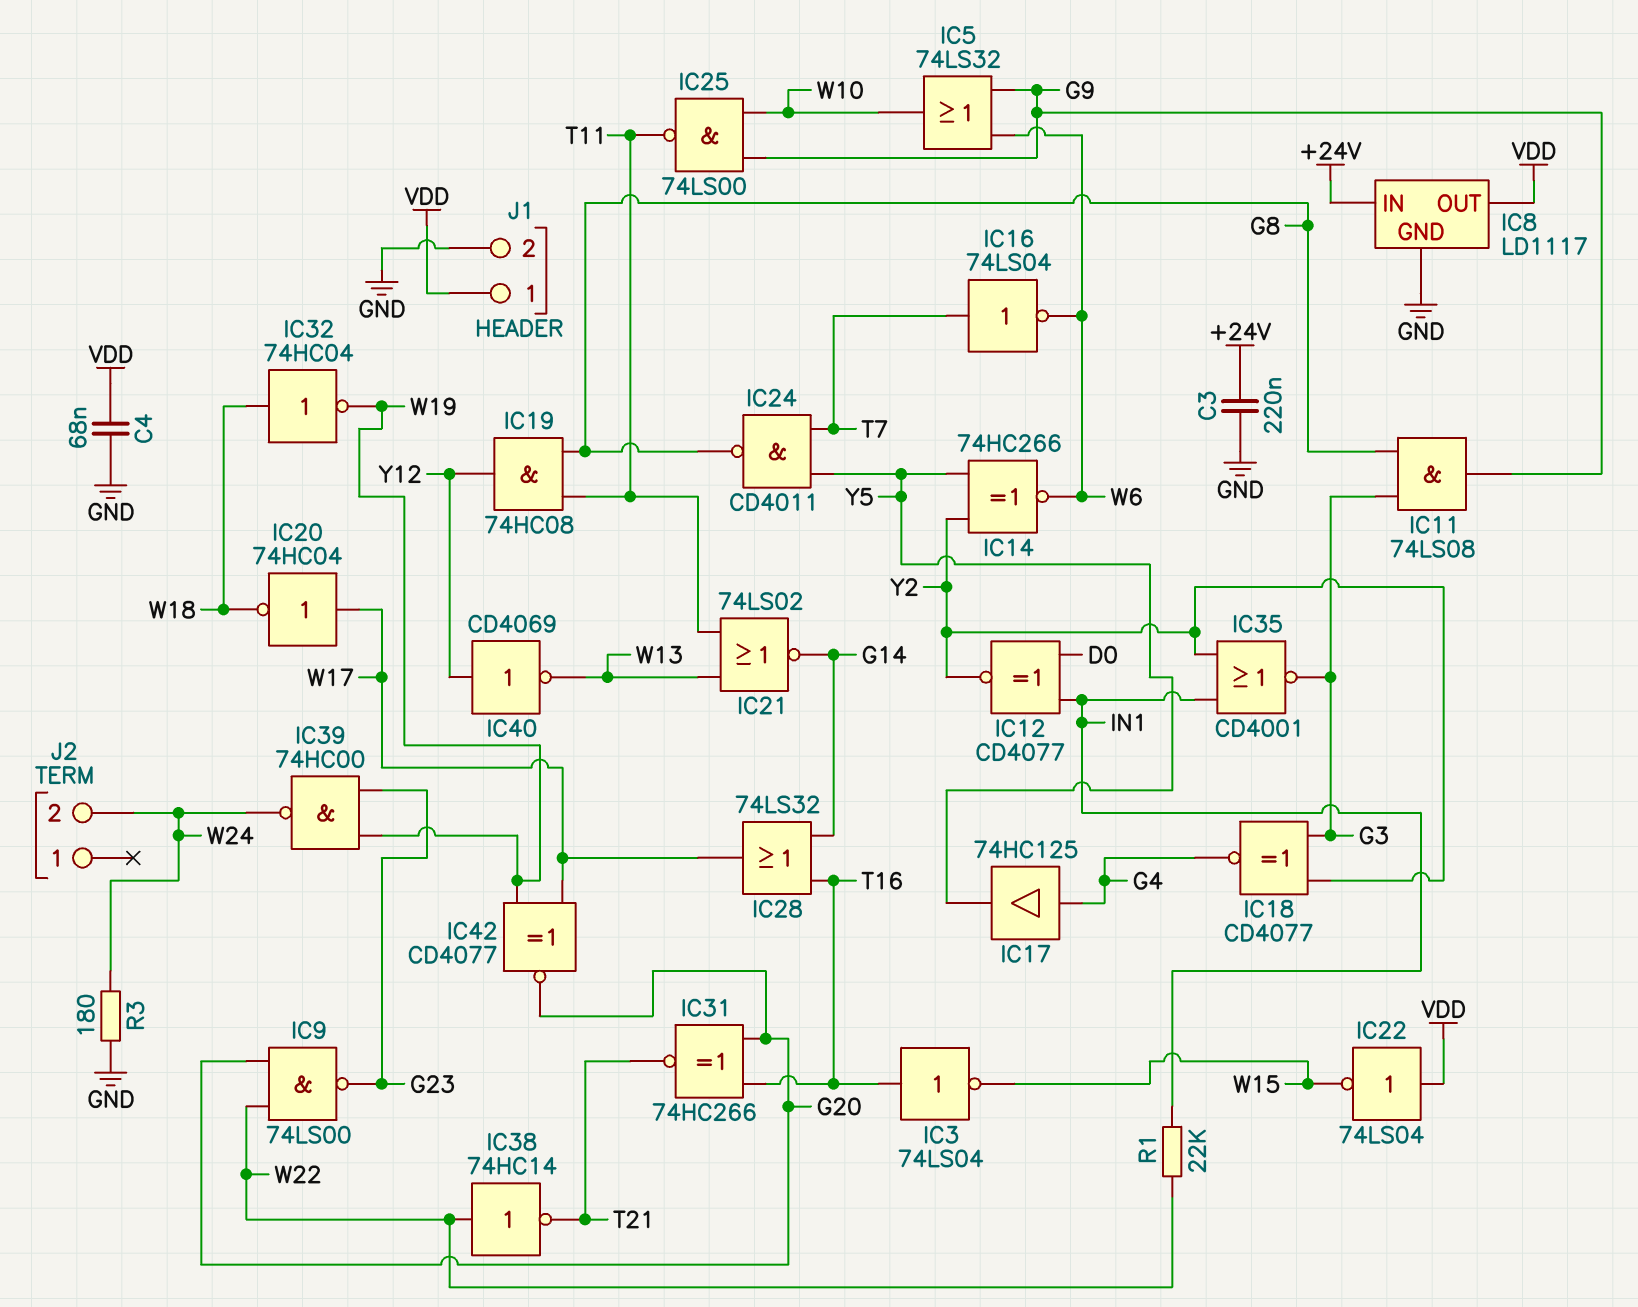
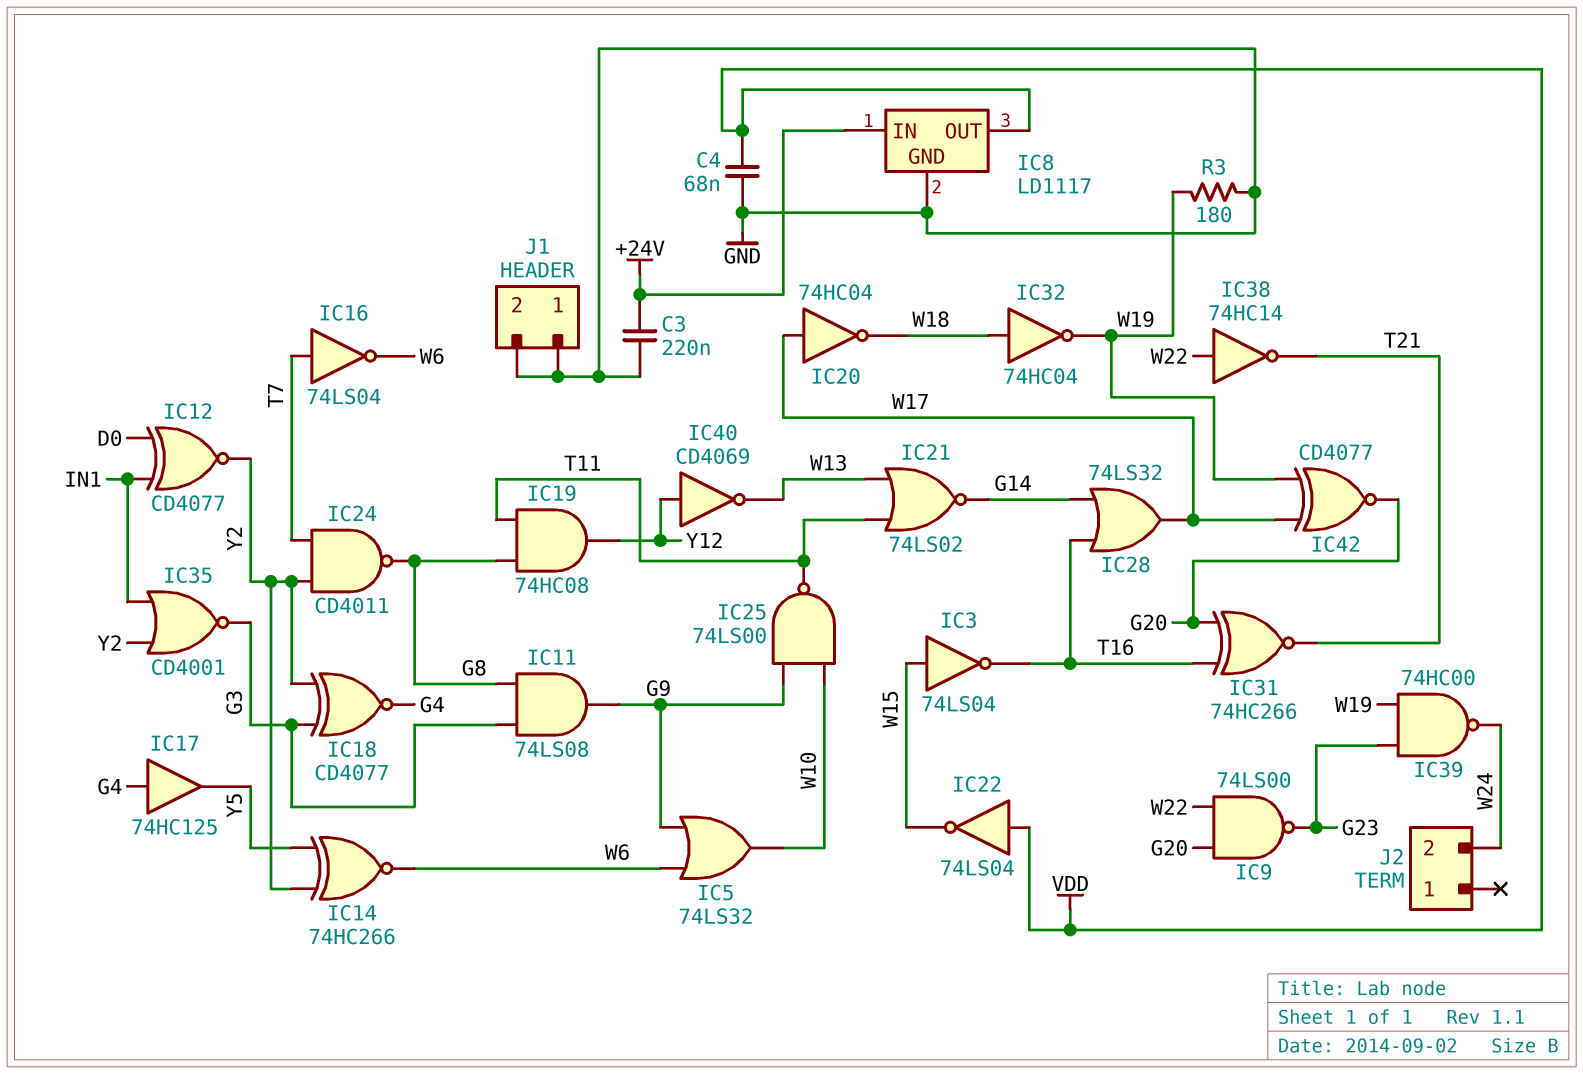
IC3: NOT 74LS04 (in T16, out W15) -> NOT 74LS04 (in W15, out T16)
IC24: NAND CD4011 (in T7, in Y5, out G8) -> NAND CD4011 (in T7, in Y2, out G8)
J1 pin 1: VDD -> GND
R1: 22k (IN1, W22) -> none
R3: 180 (GND, W24) -> 180 (GND, W19)

